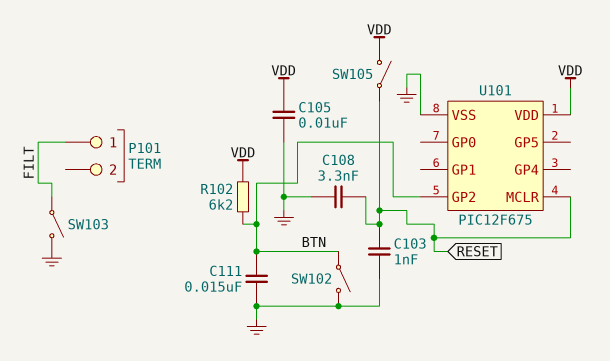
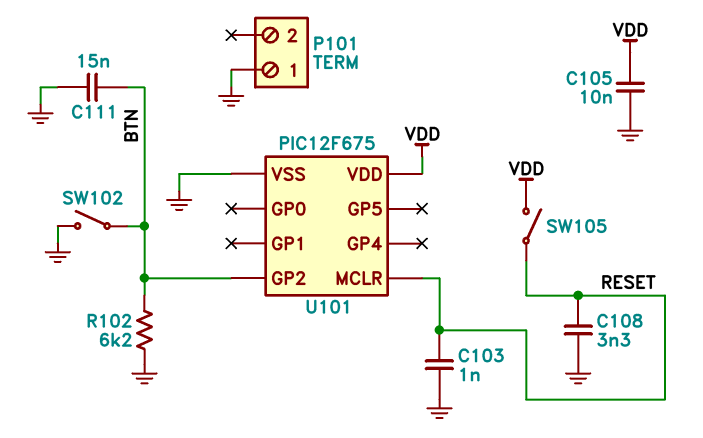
P101 pin 1: FILT -> GND
R102: 6.2k (BTN, VDD) -> 6.2k (BTN, GND)
SW103: switch (FILT, GND) -> none

